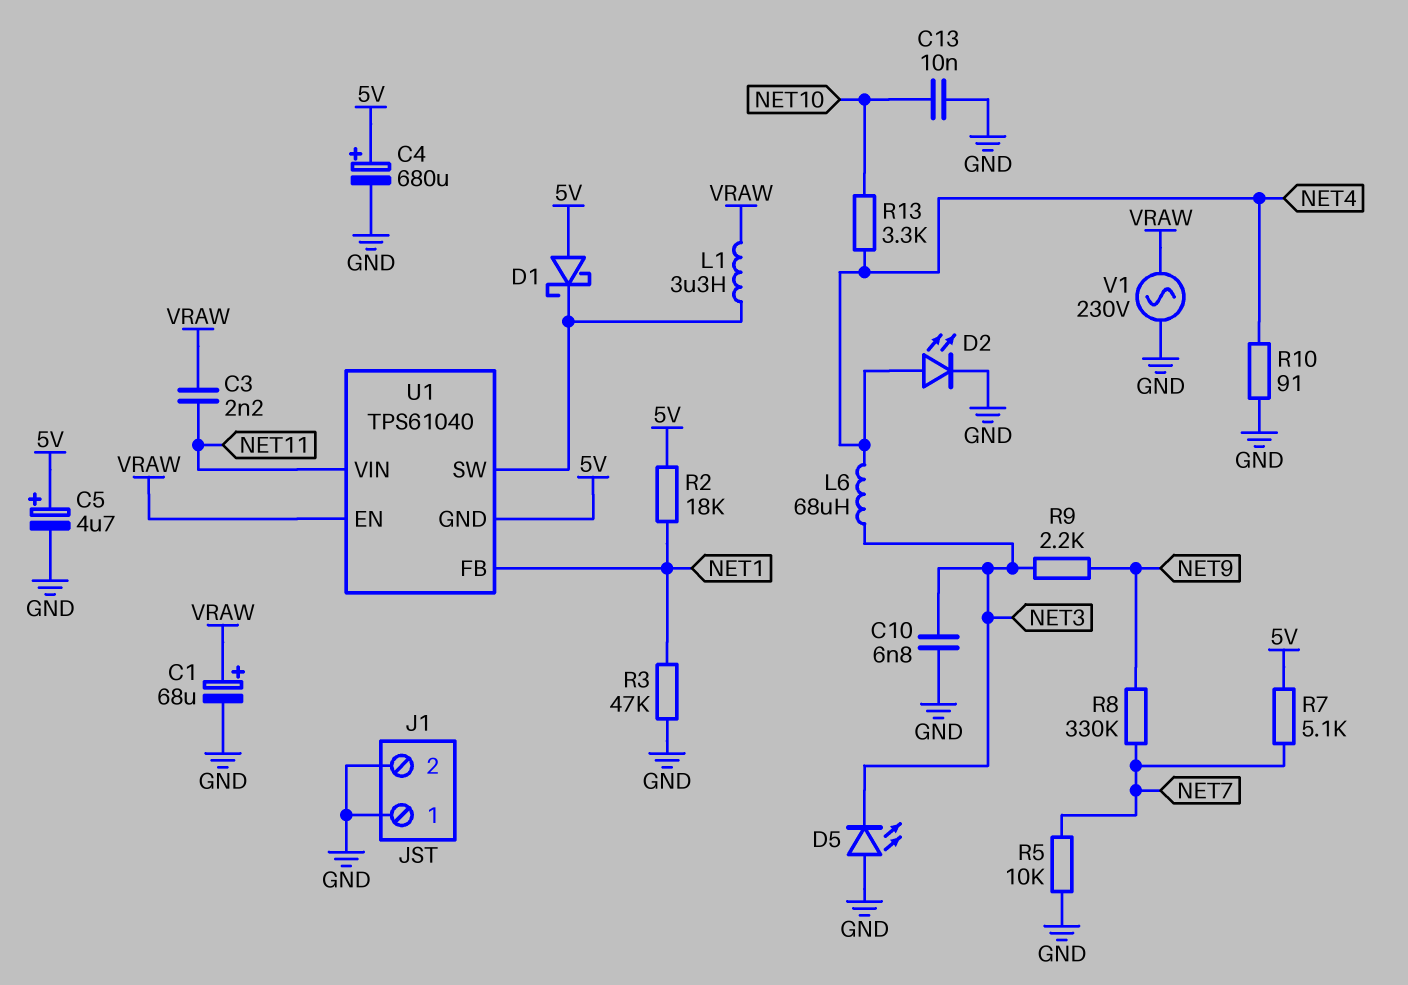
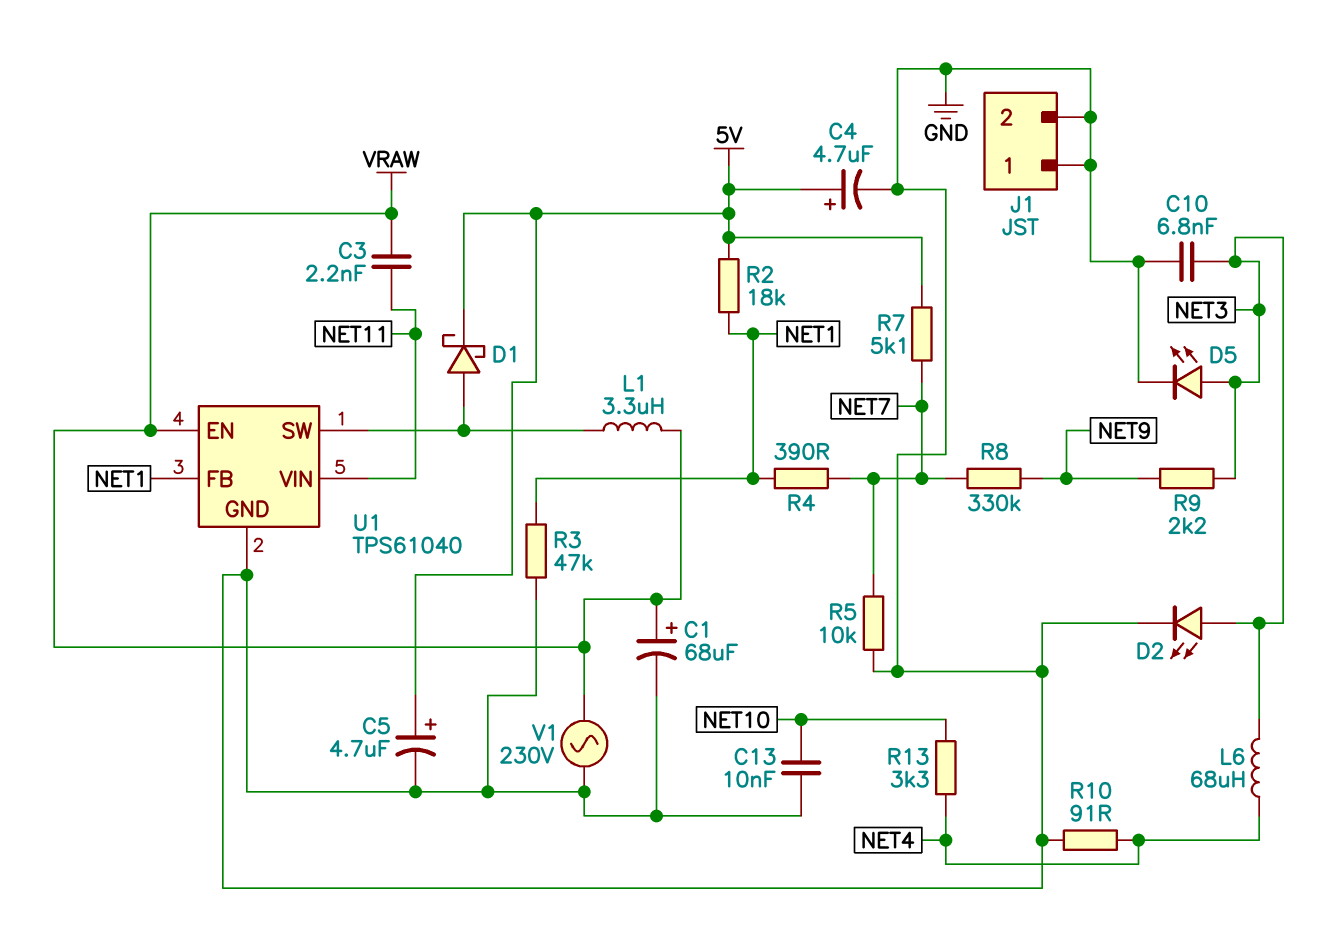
C4: 680uF (plus 5V, minus GND) -> 4.7uF (plus 5V, minus GND)
D1: schottky (A 5V, K U1/SW) -> schottky (A U1/SW, K 5V)
D2: LED (A NET4, K GND) -> LED (A NET3, K GND)
D5: LED (A GND, K NET3) -> LED (A NET3, K GND)
R4: none -> 390 (NET1, NET7)
U1 pin GND: 5V -> GND

